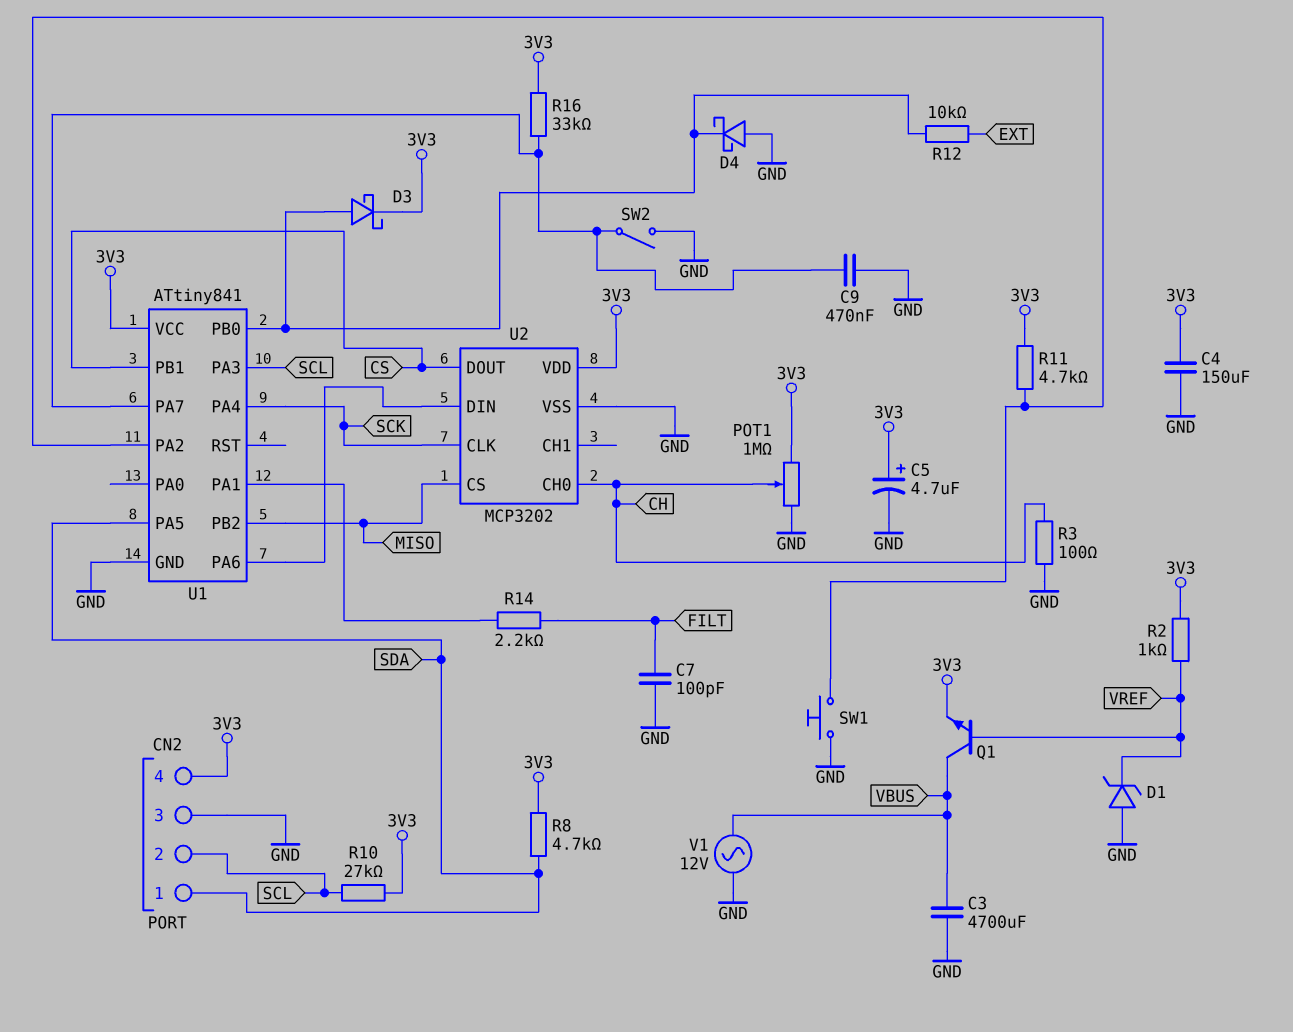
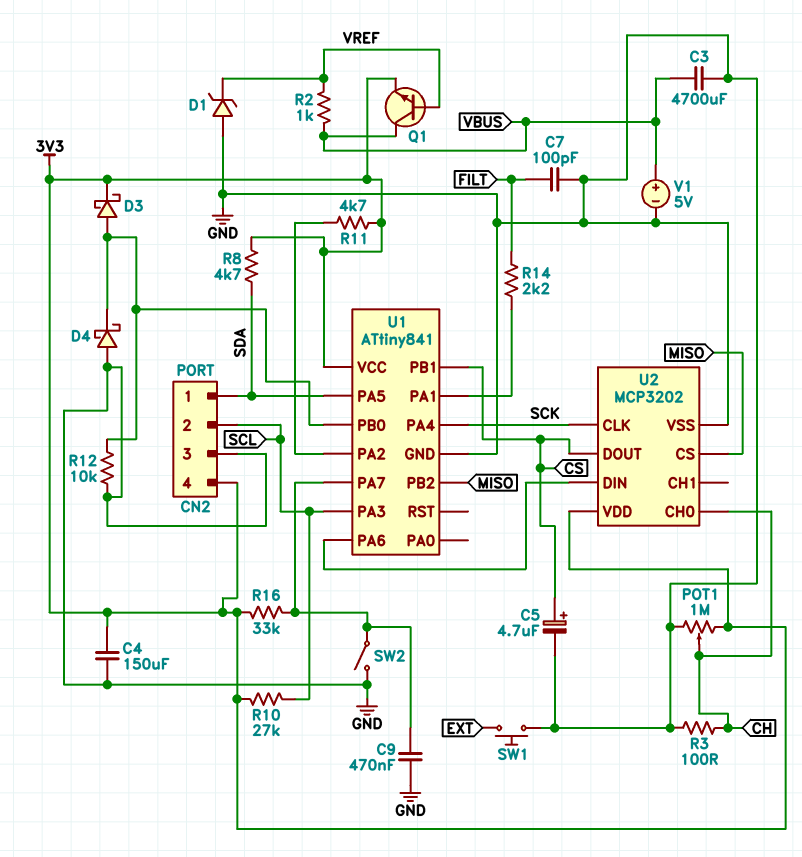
C5: 4.7uF (plus 3V3, minus GND) -> 4.7uF (plus CS, minus GND)
R2: 1k (3V3, VREF) -> 1k (VBUS, VREF)
R12: 10k (EXT, U1/PB0) -> 10k (GND, U1/PB0)
SW1: button (GND, U1/PA2) -> button (EXT, GND)
V1: AC 12V (GND, VBUS) -> 5V (plus VBUS, minus GND)

